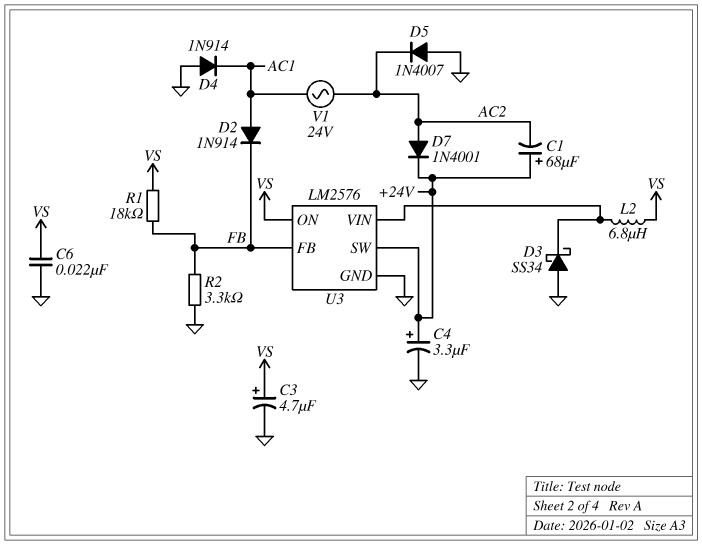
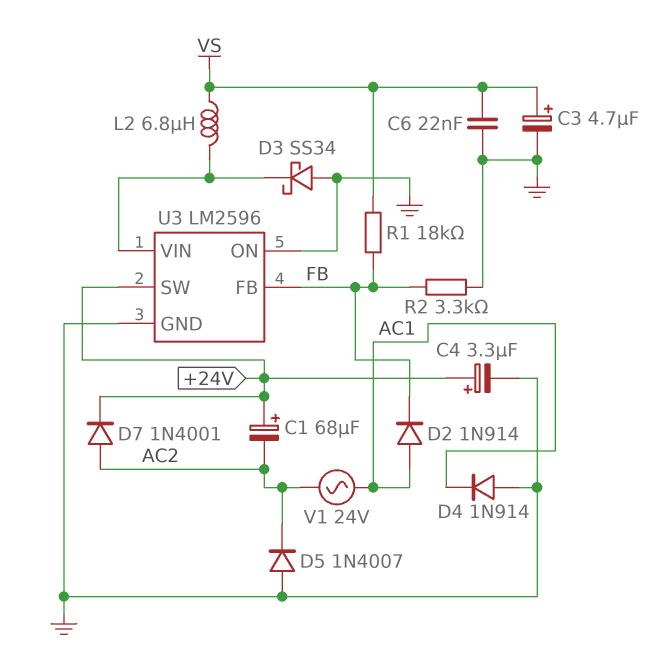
U3: LM2576 -> LM2596
U3 pin ON: VS -> GND

